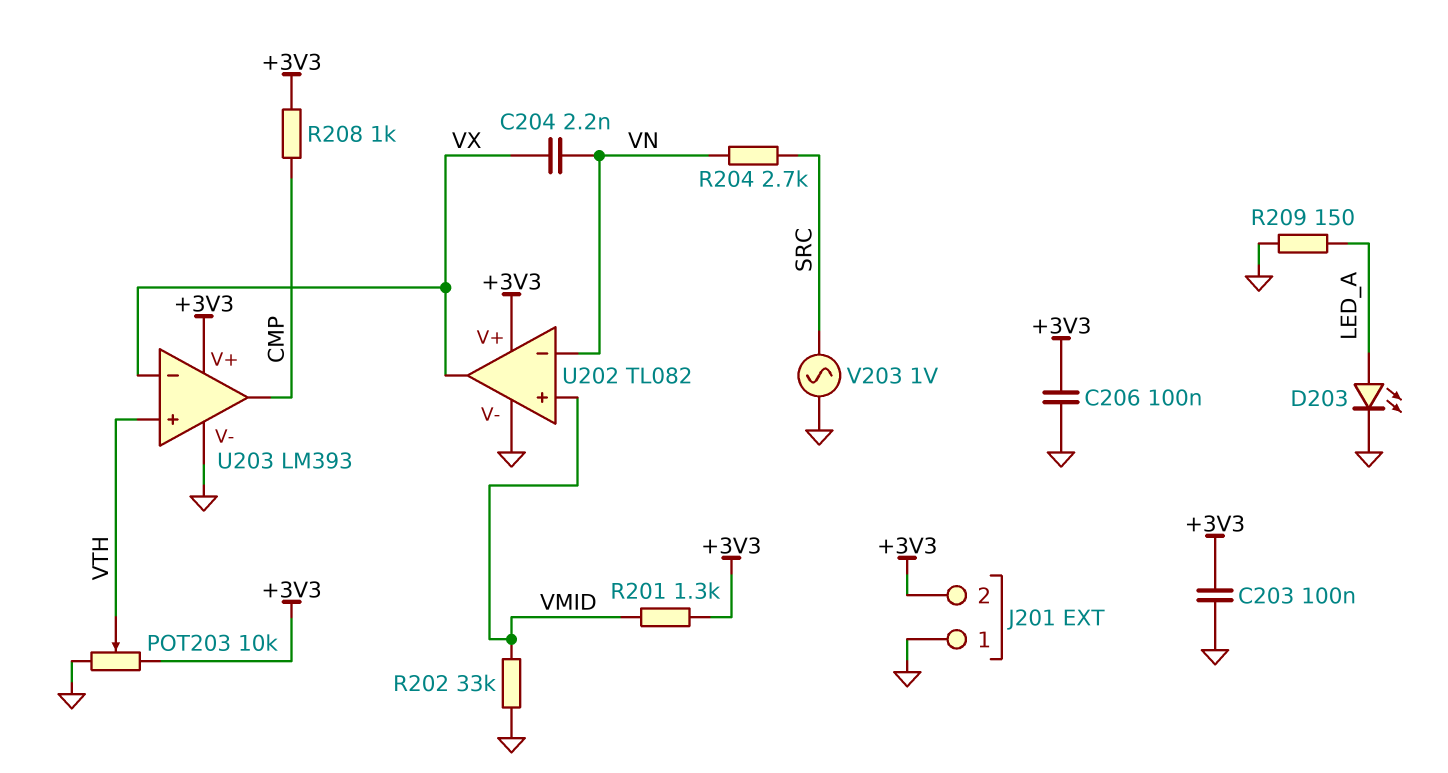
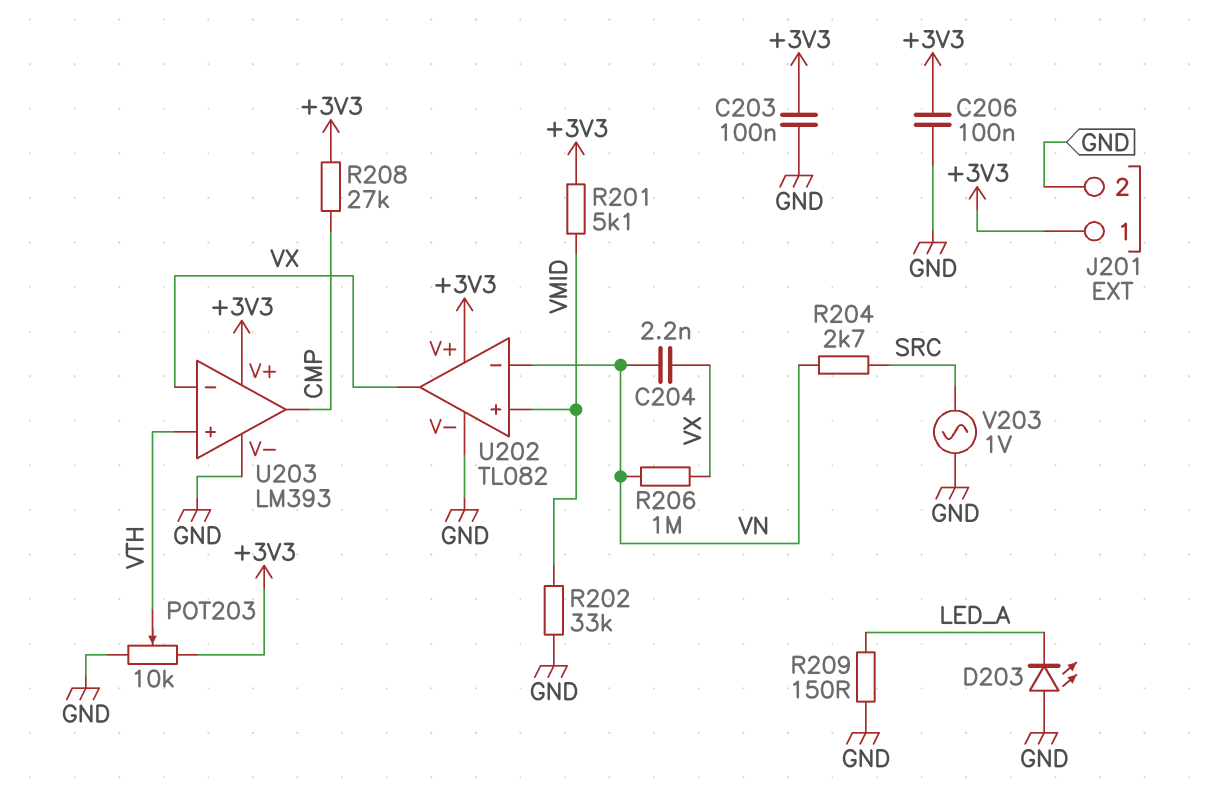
D203: LED (A LED_A, K GND) -> LED (A GND, K LED_A)
J201 pin 1: GND -> +3V3
J201 pin 2: +3V3 -> GND
R201: 1.3k (+3V3, VMID) -> 5.1k (+3V3, VMID)
R206: none -> 1M (VN, VX)
R208: 1k (+3V3, CMP) -> 27k (+3V3, CMP)

